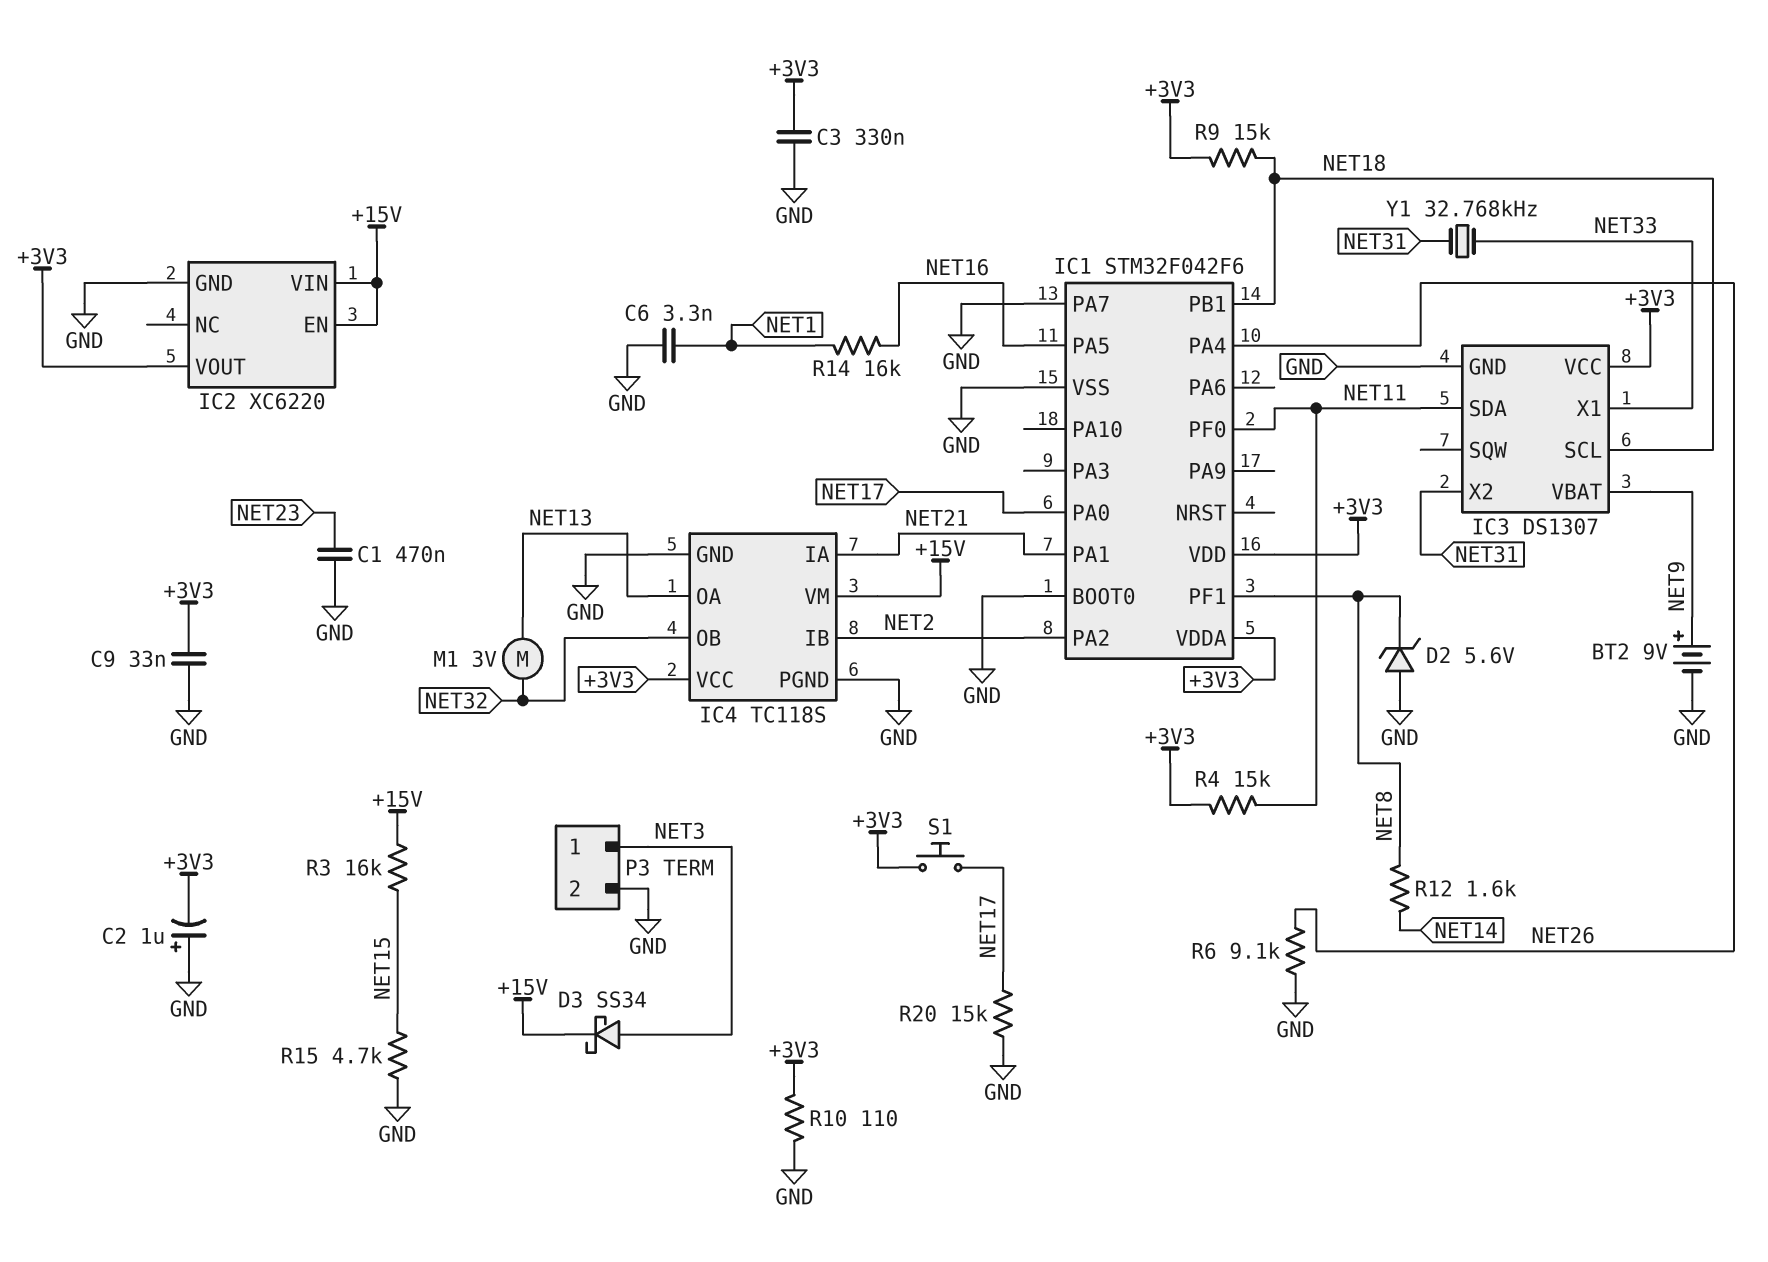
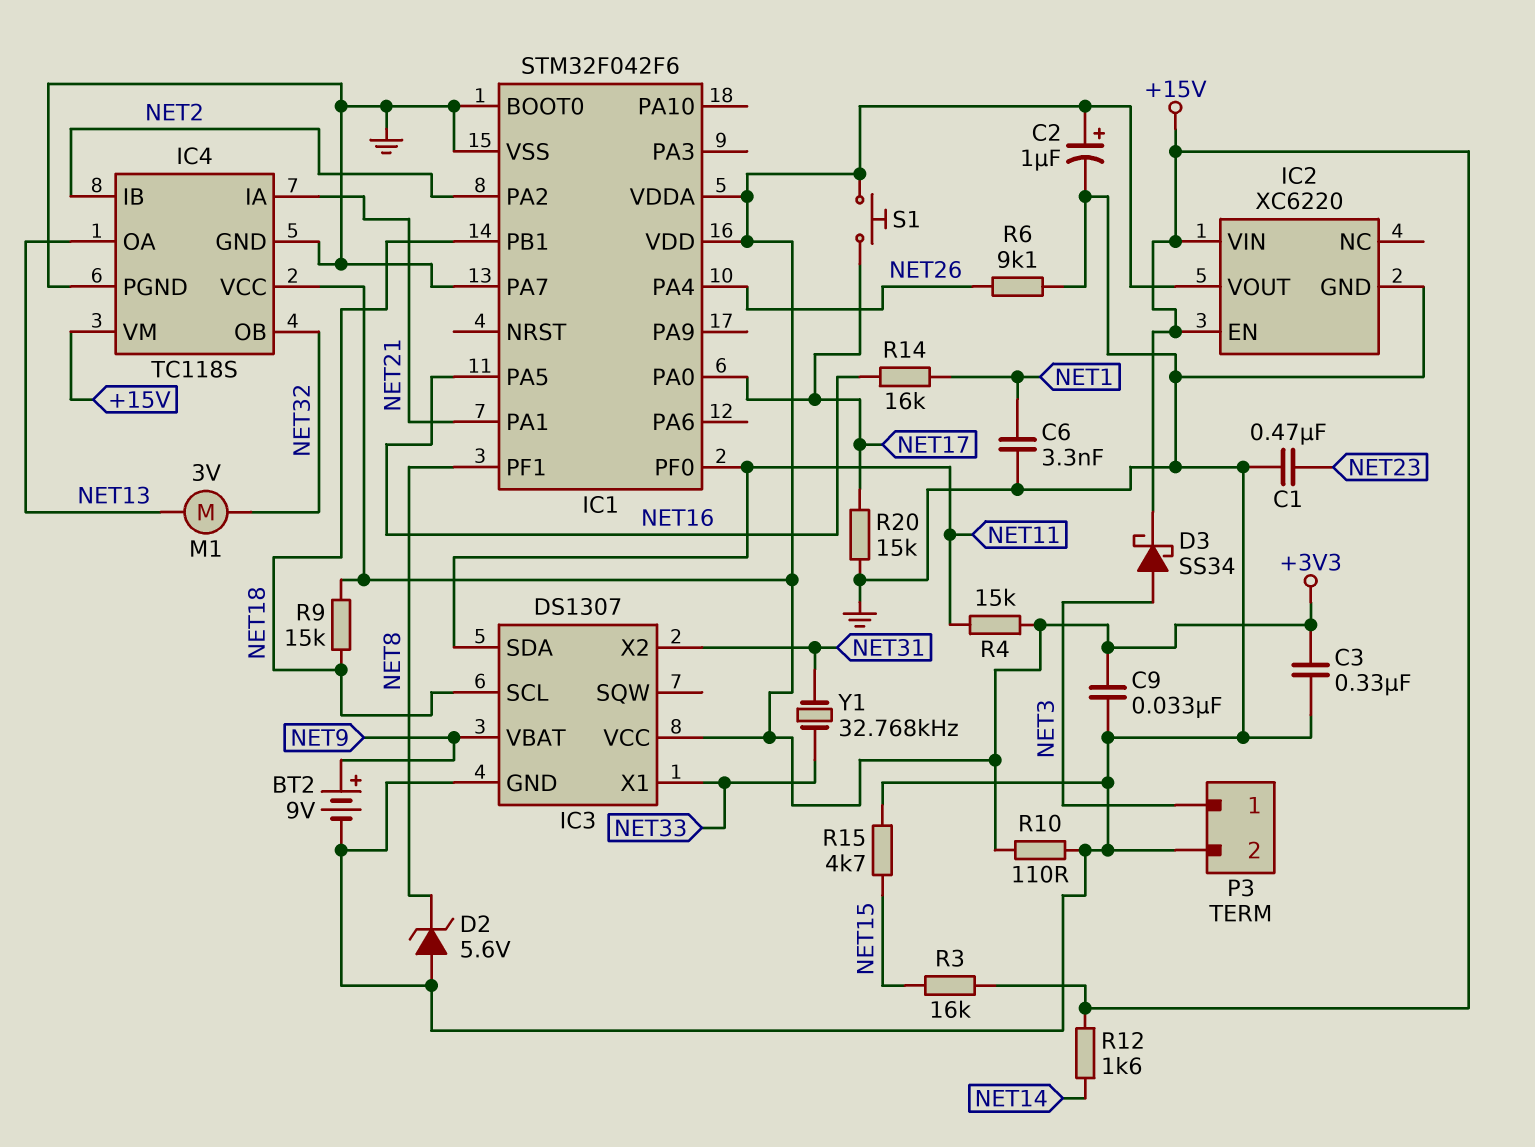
C2: 1uF (plus GND, minus +3V3) -> 1uF (plus +3V3, minus GND)
R12: 1.6k (NET8, NET14) -> 1.6k (+15V, NET14)

